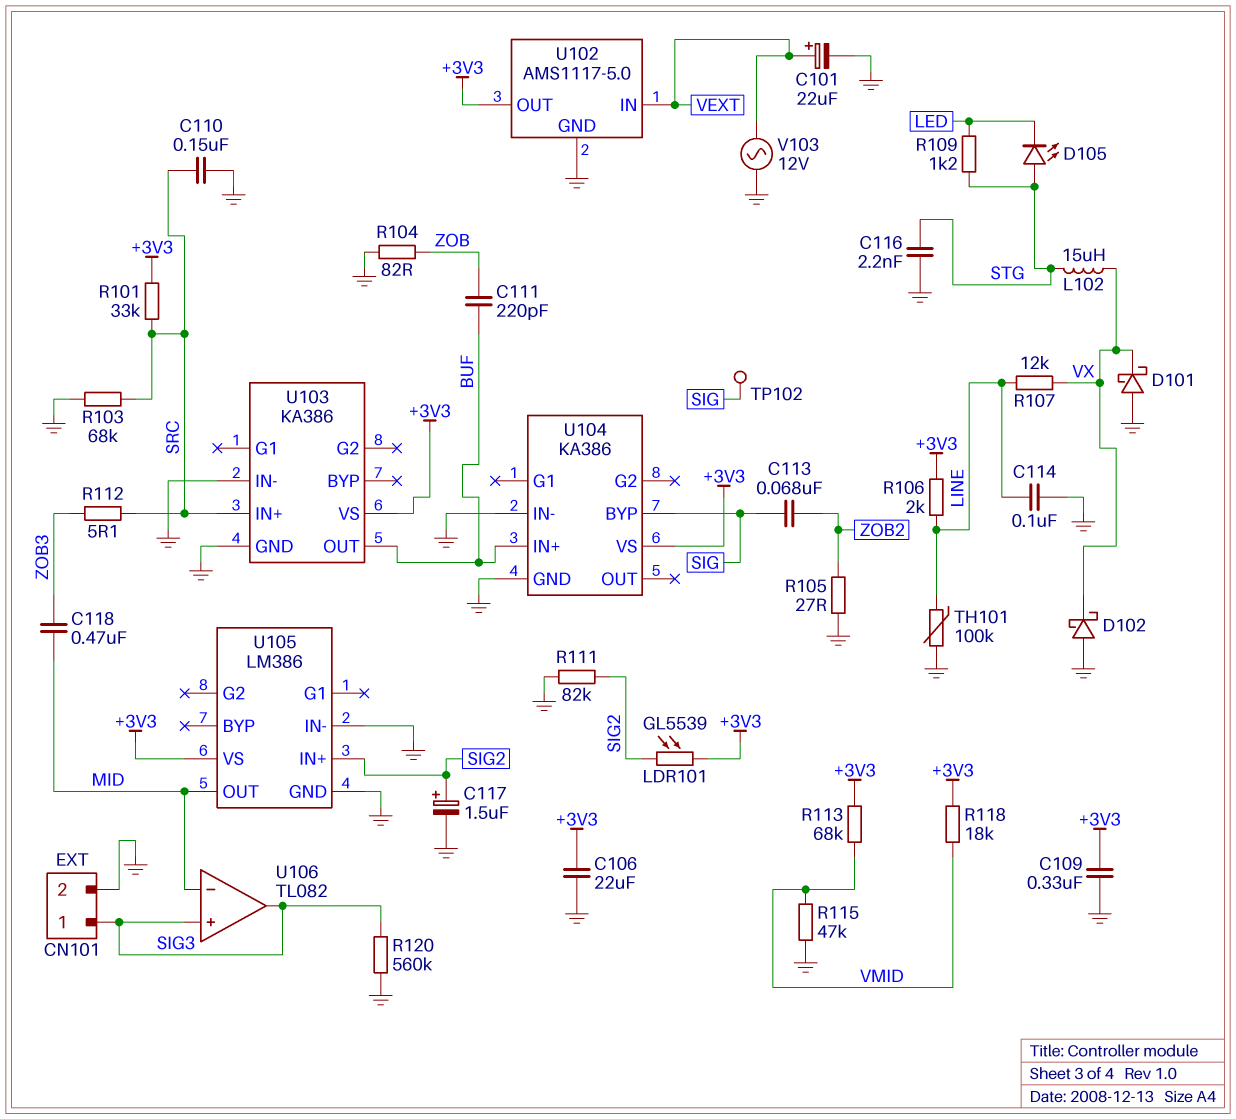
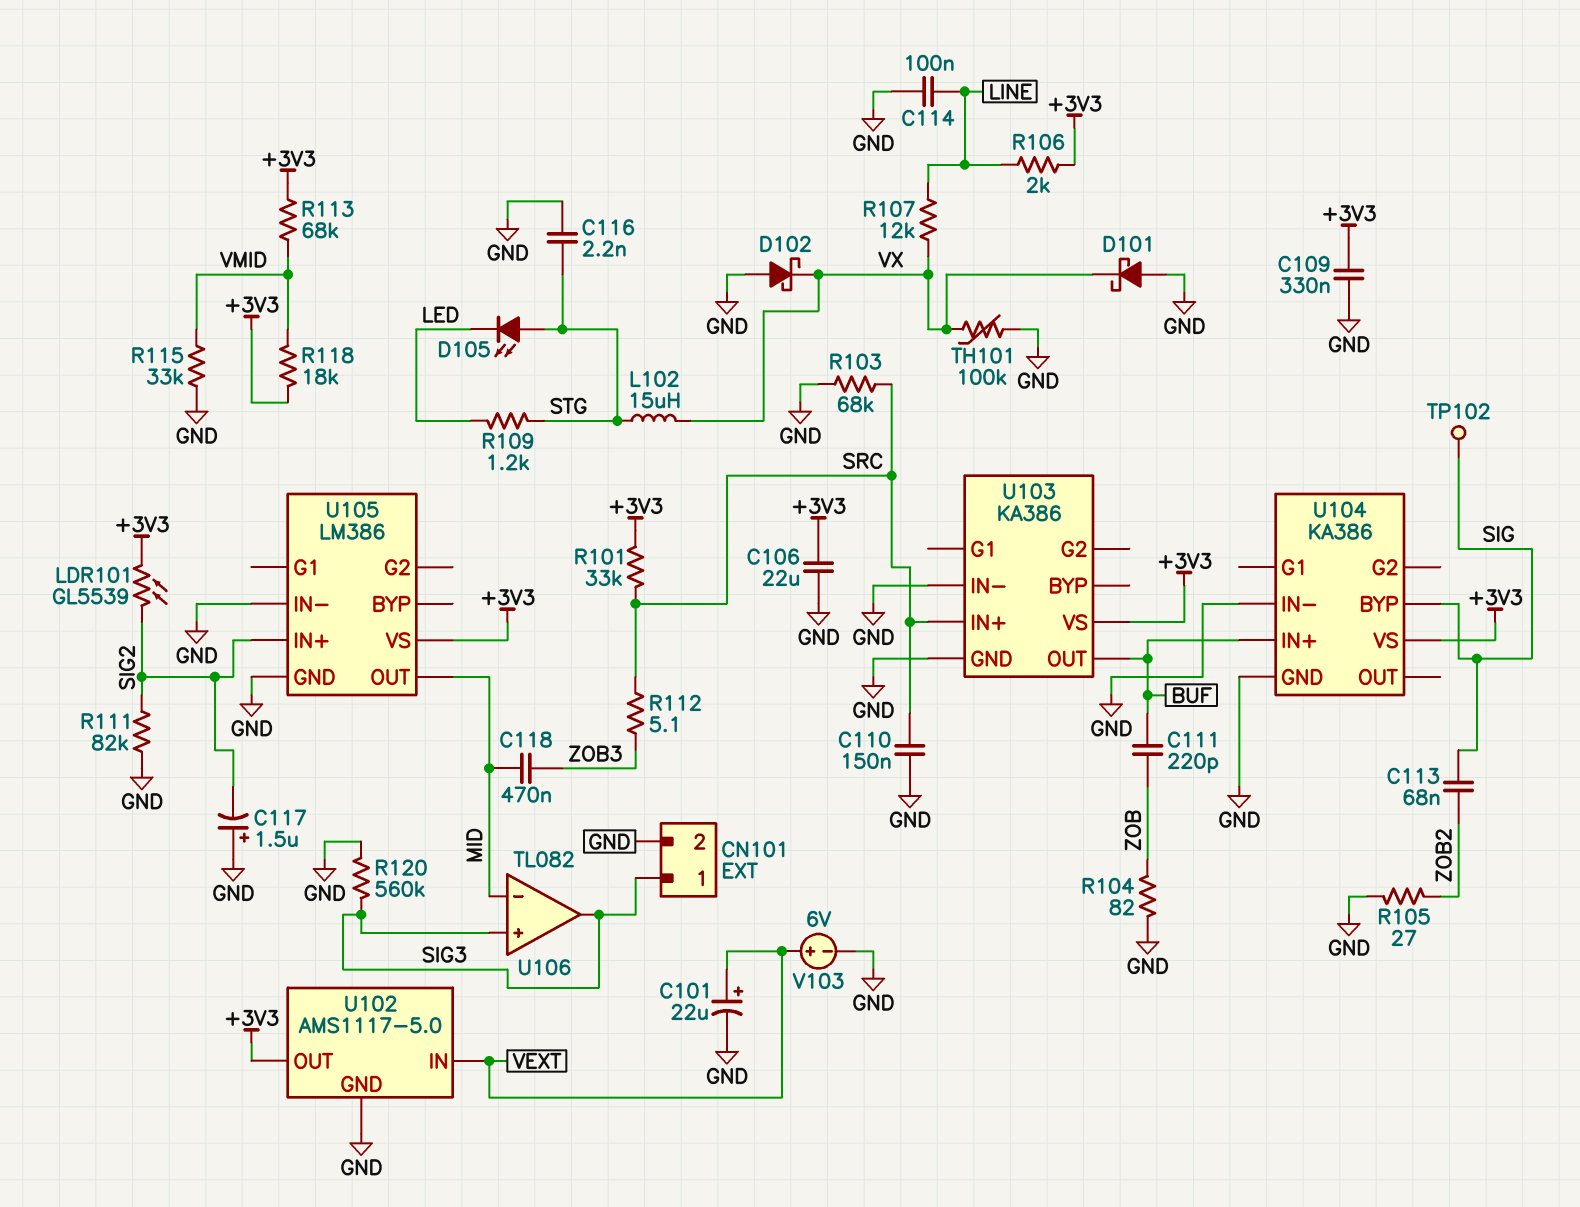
C117: 1.5uF (plus SIG2, minus GND) -> 1.5uF (plus GND, minus SIG2)
R115: 47k (GND, VMID) -> 33k (GND, VMID)
TH101: 100k (GND, LINE) -> 100k (GND, VX)
V103: AC 12V (GND, VEXT) -> 6V (plus VEXT, minus GND)

